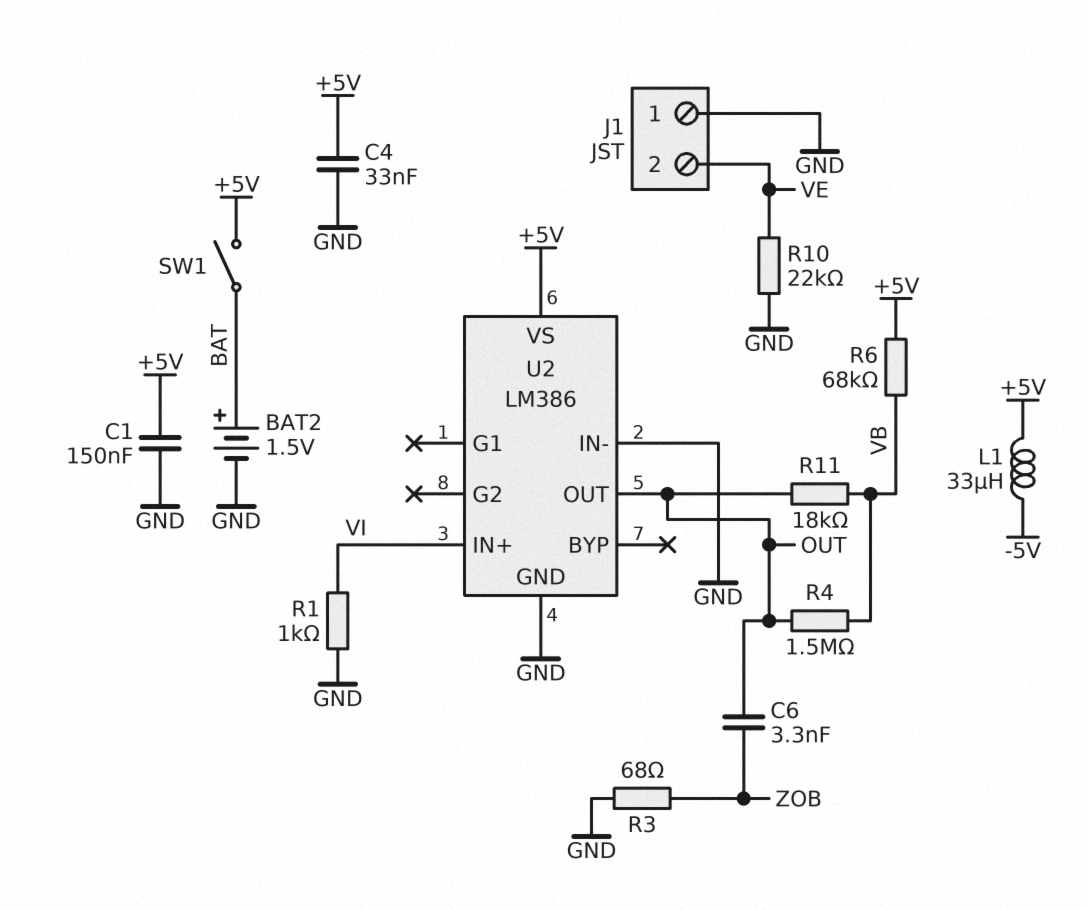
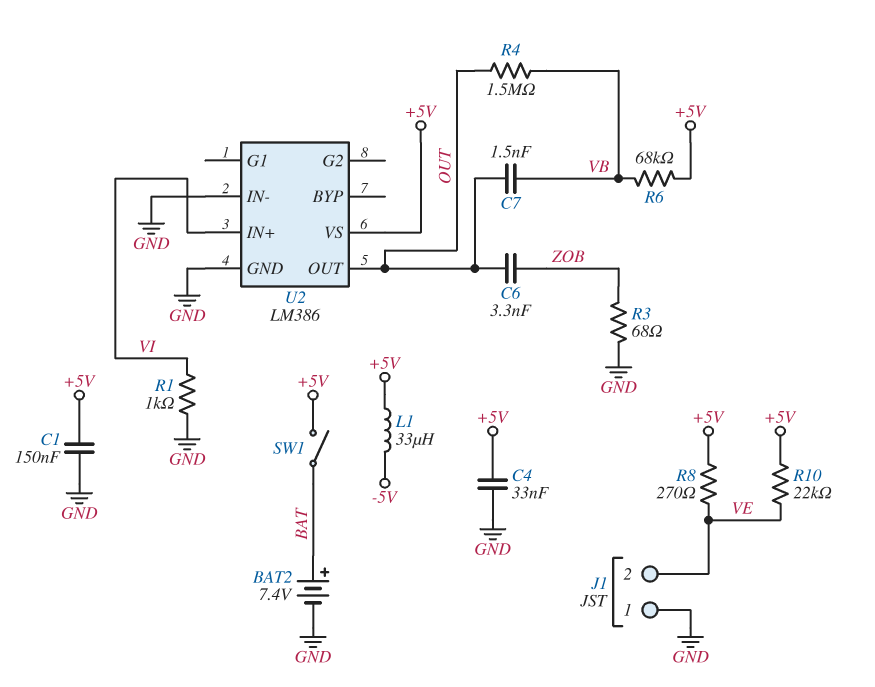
BAT2: 1.5V (plus BAT, minus GND) -> 7.4V (plus BAT, minus GND)
C7: none -> 1.5nF (OUT, VB)
R8: none -> 270 (+5V, VE)
R10: 22k (GND, VE) -> 22k (+5V, VE)
R11: 18k (OUT, VB) -> none

